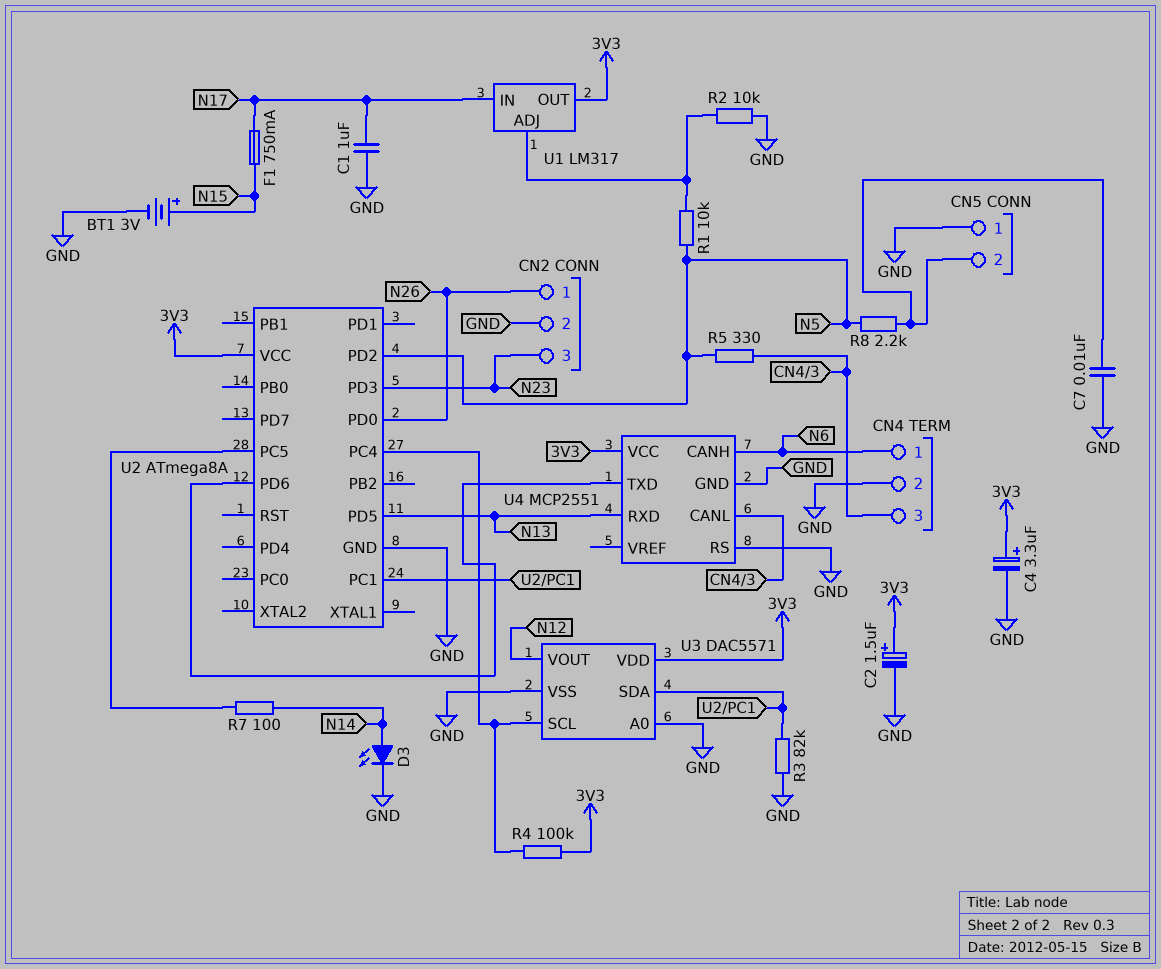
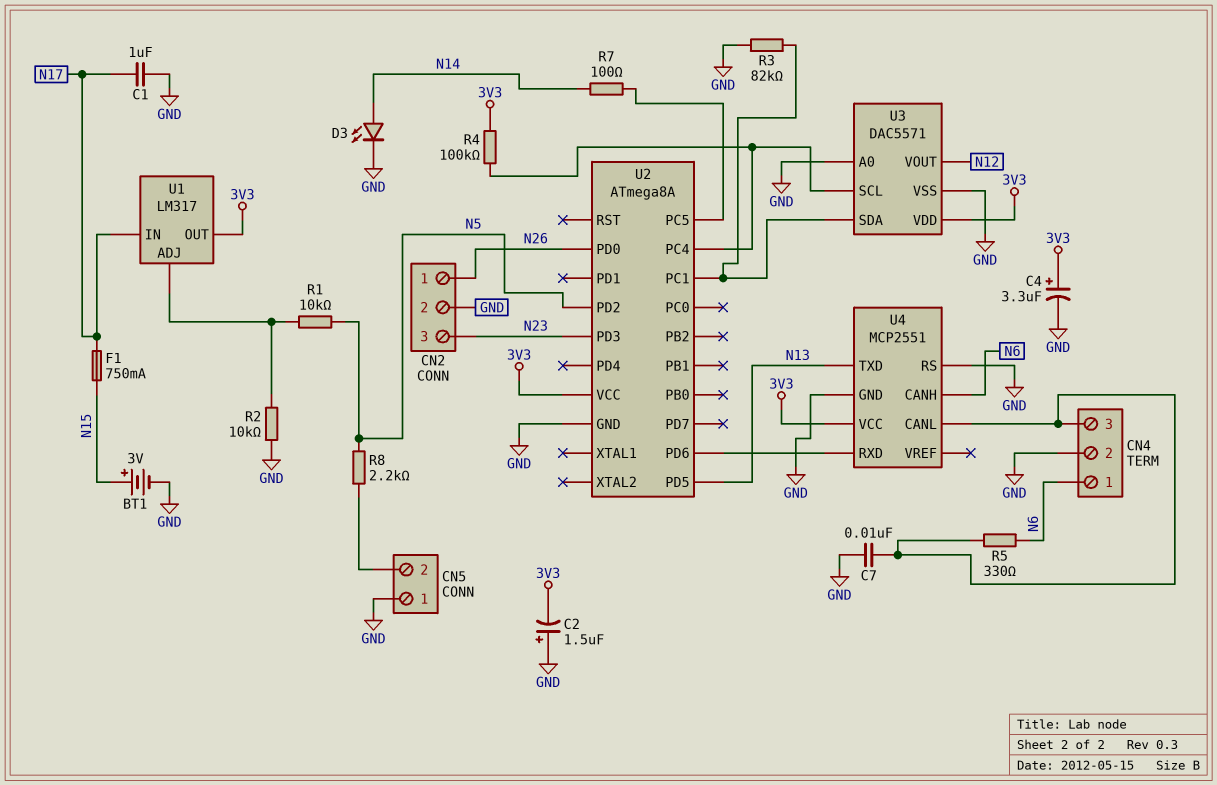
C2: 1.5uF (plus 3V3, minus GND) -> 1.5uF (plus GND, minus 3V3)
C7: 10nF (CN5/2, GND) -> 10nF (CN4/3, GND)
R5: 330 (CN4/3, N5) -> 330 (CN4/3, N6)
U4 pin RXD: N13 -> U2/PD6
U4 pin TXD: U2/PD6 -> N13

